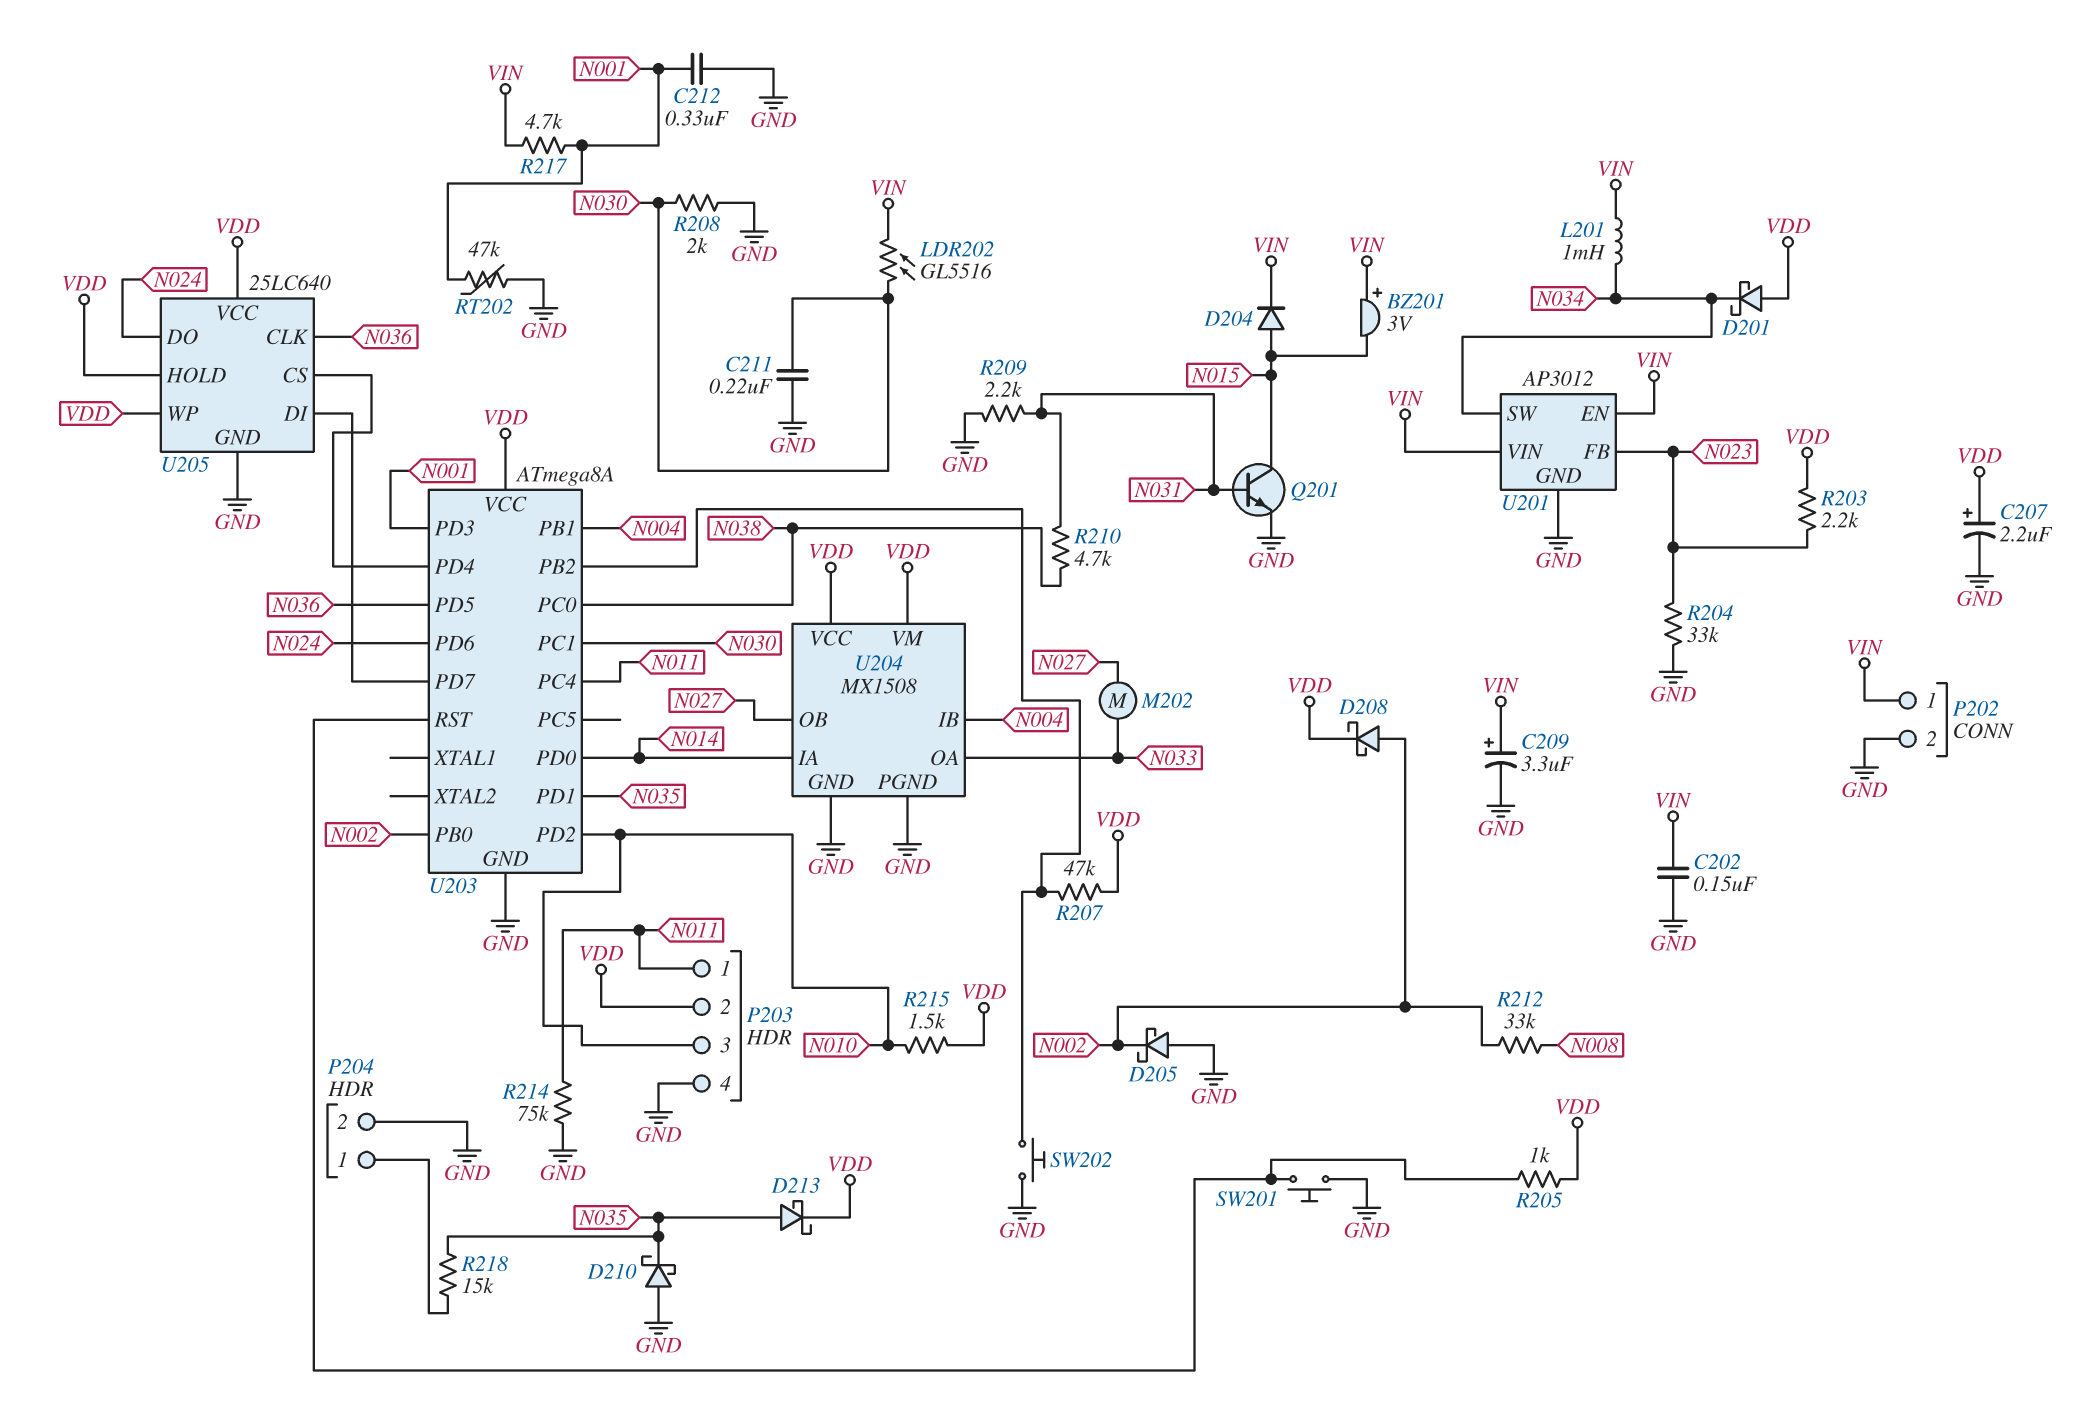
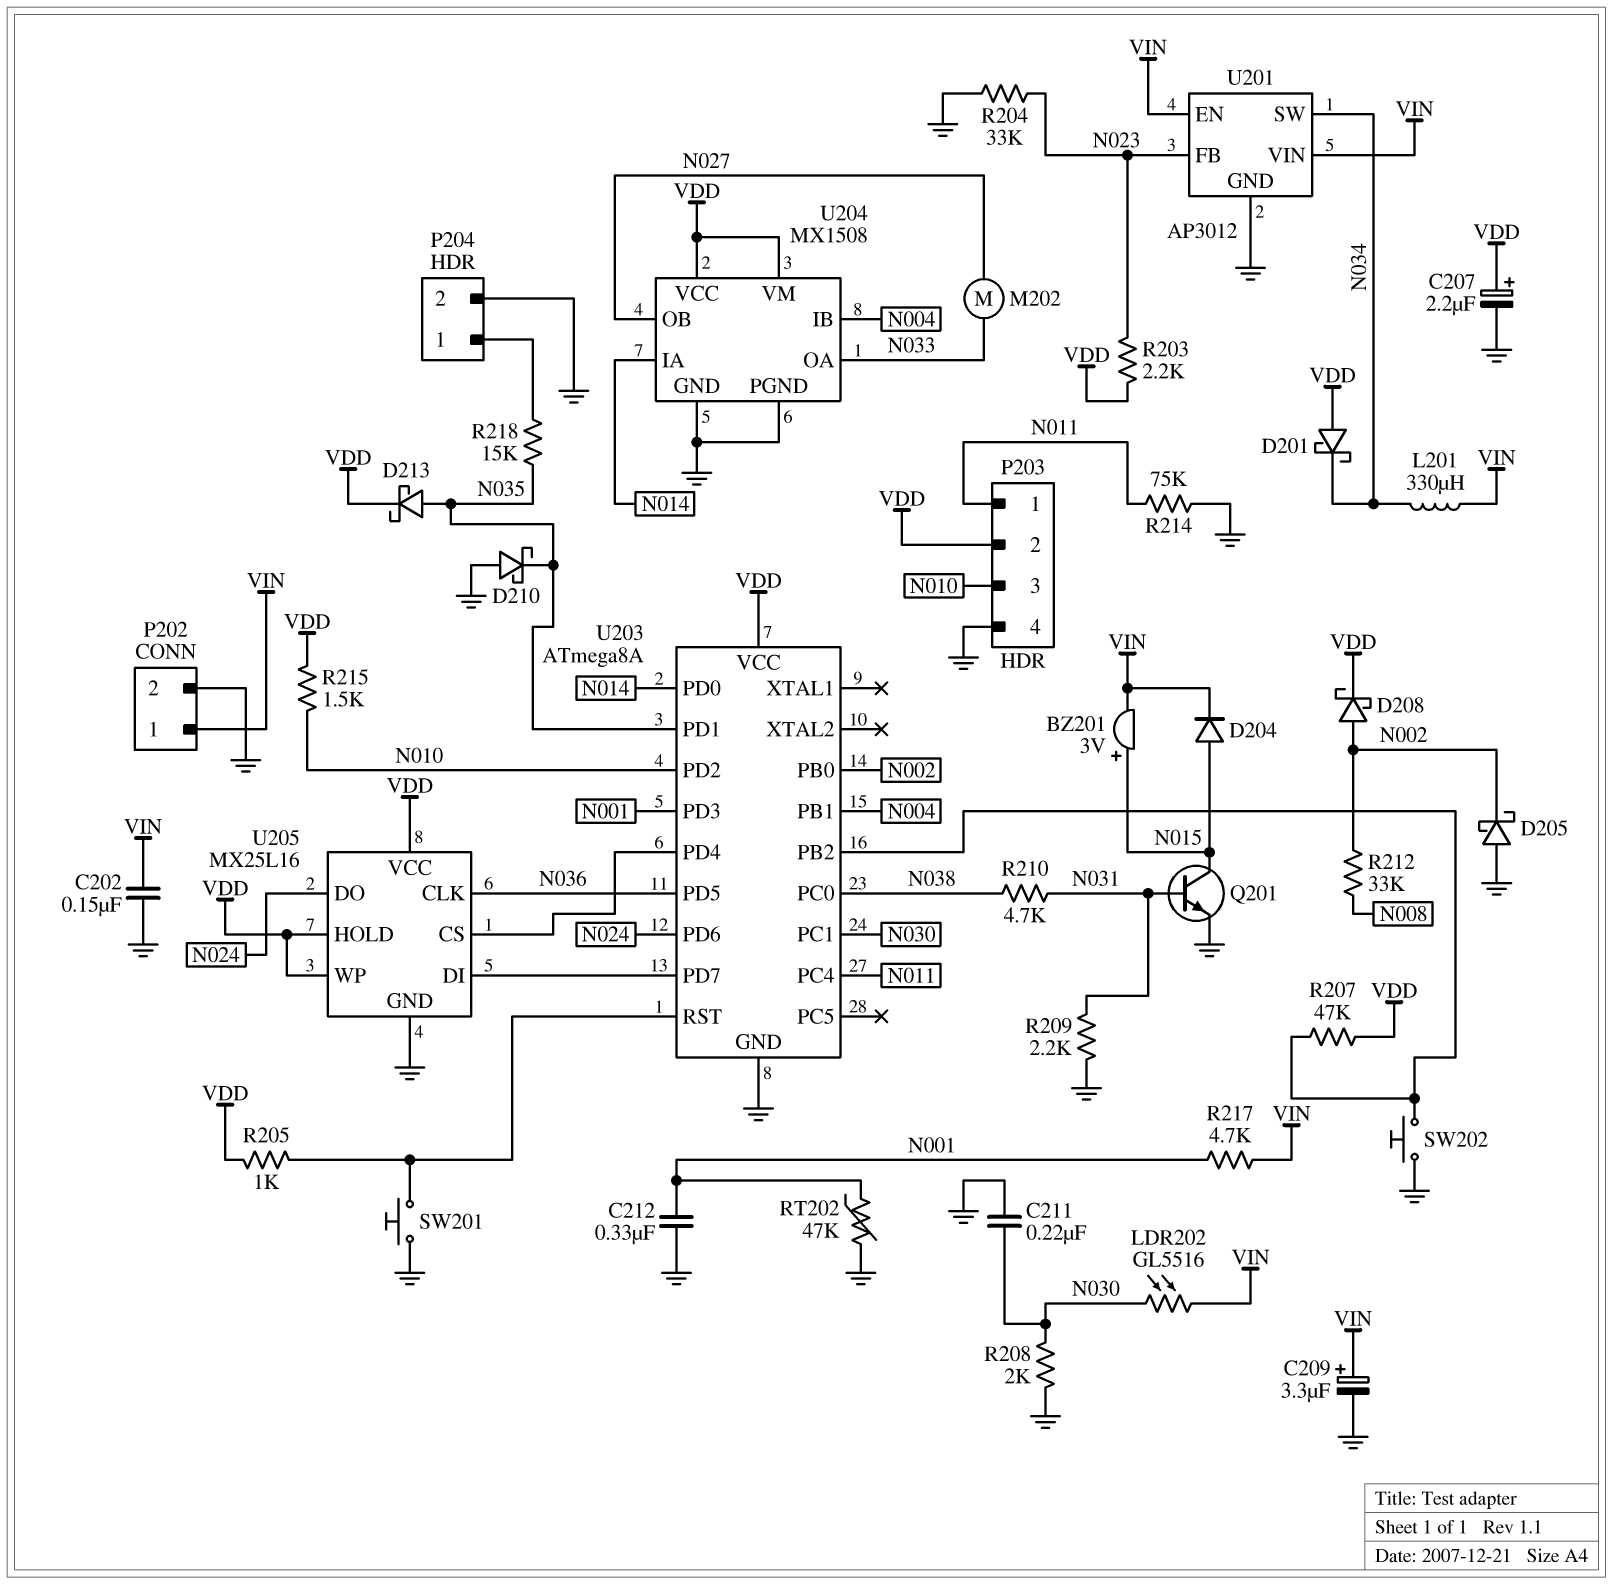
BZ201: buzzer 3V (plus VIN, minus N015) -> buzzer 3V (plus N015, minus VIN)
L201: 1mH (N034, VIN) -> 330uH (N034, VIN)
U205: 25LC640 -> MX25L16

